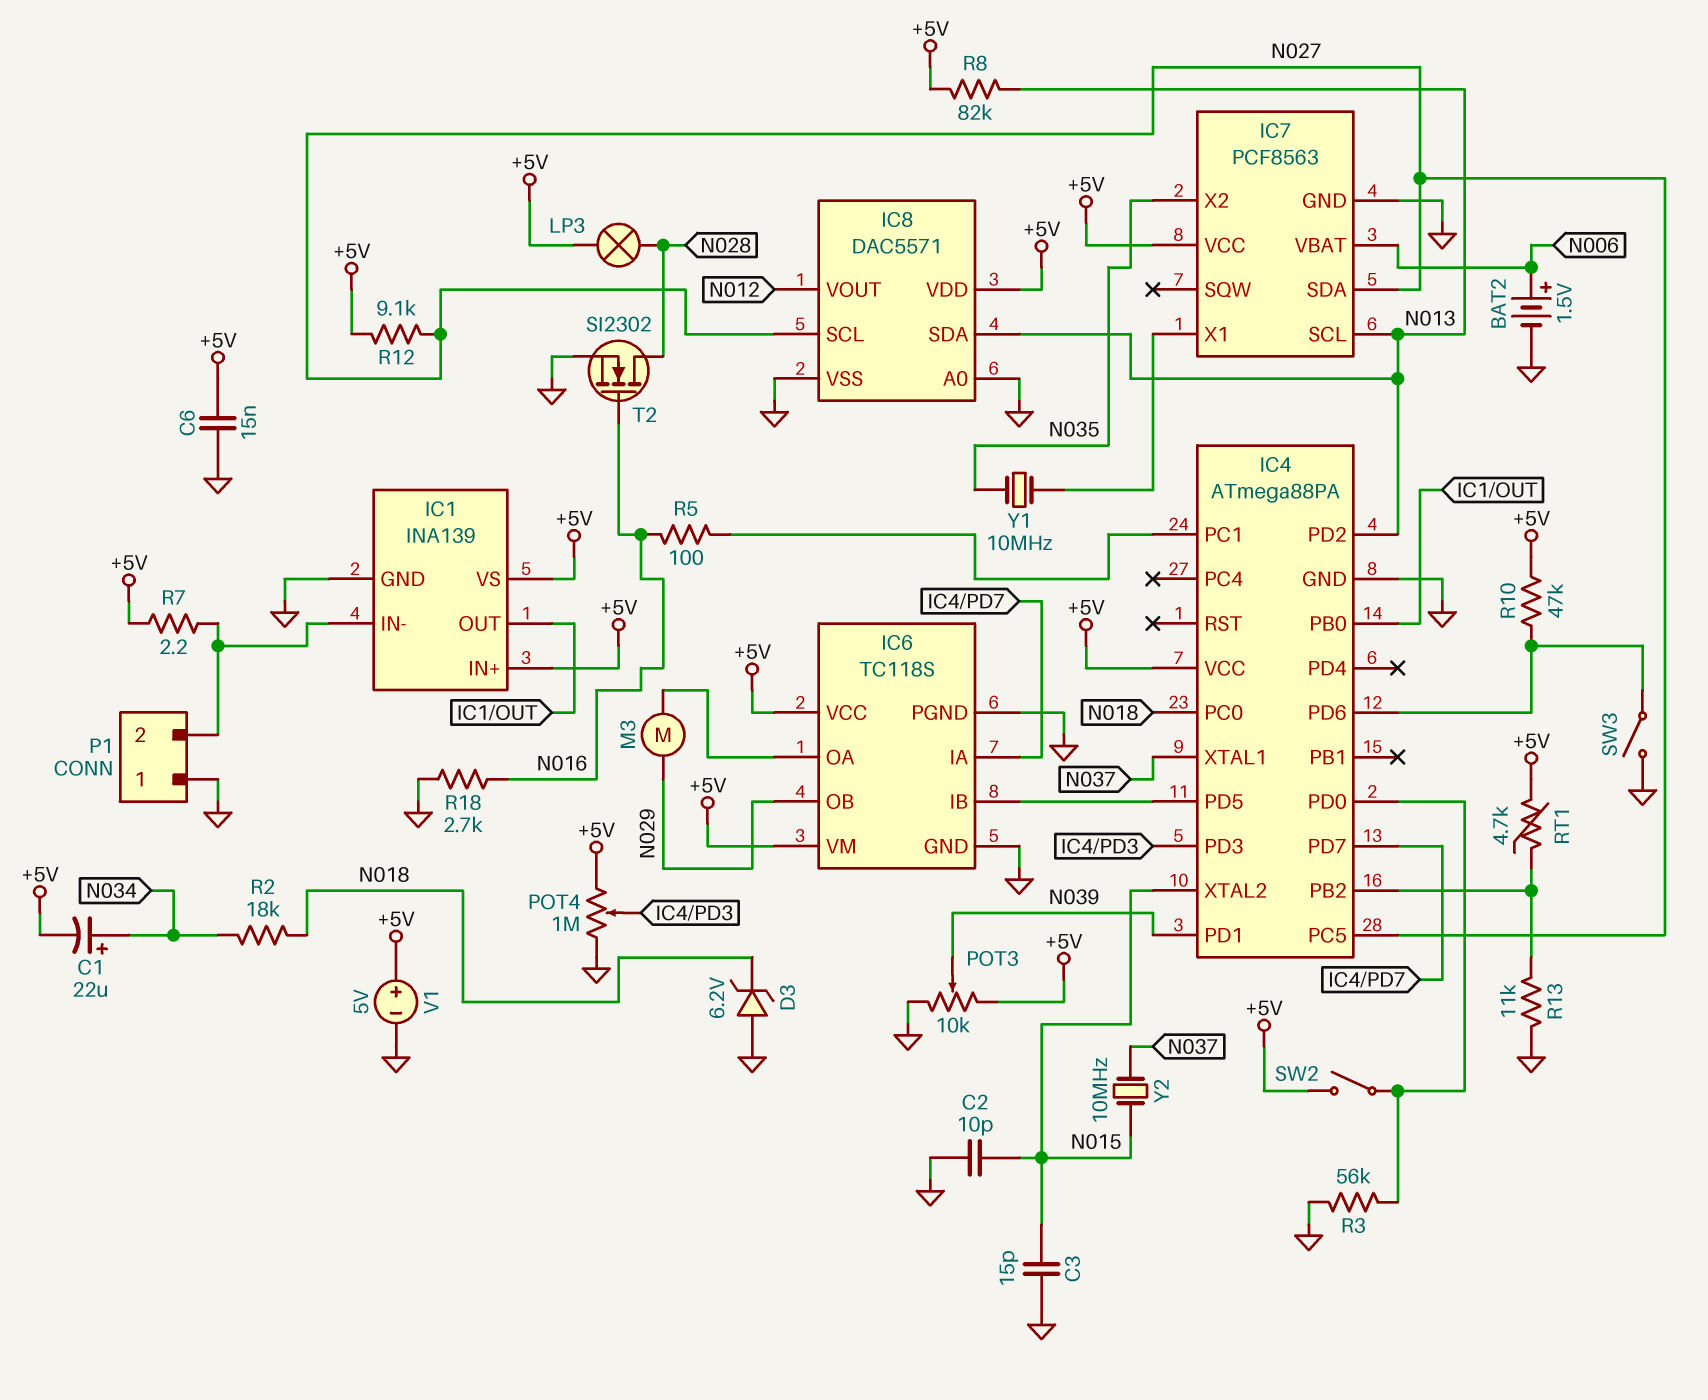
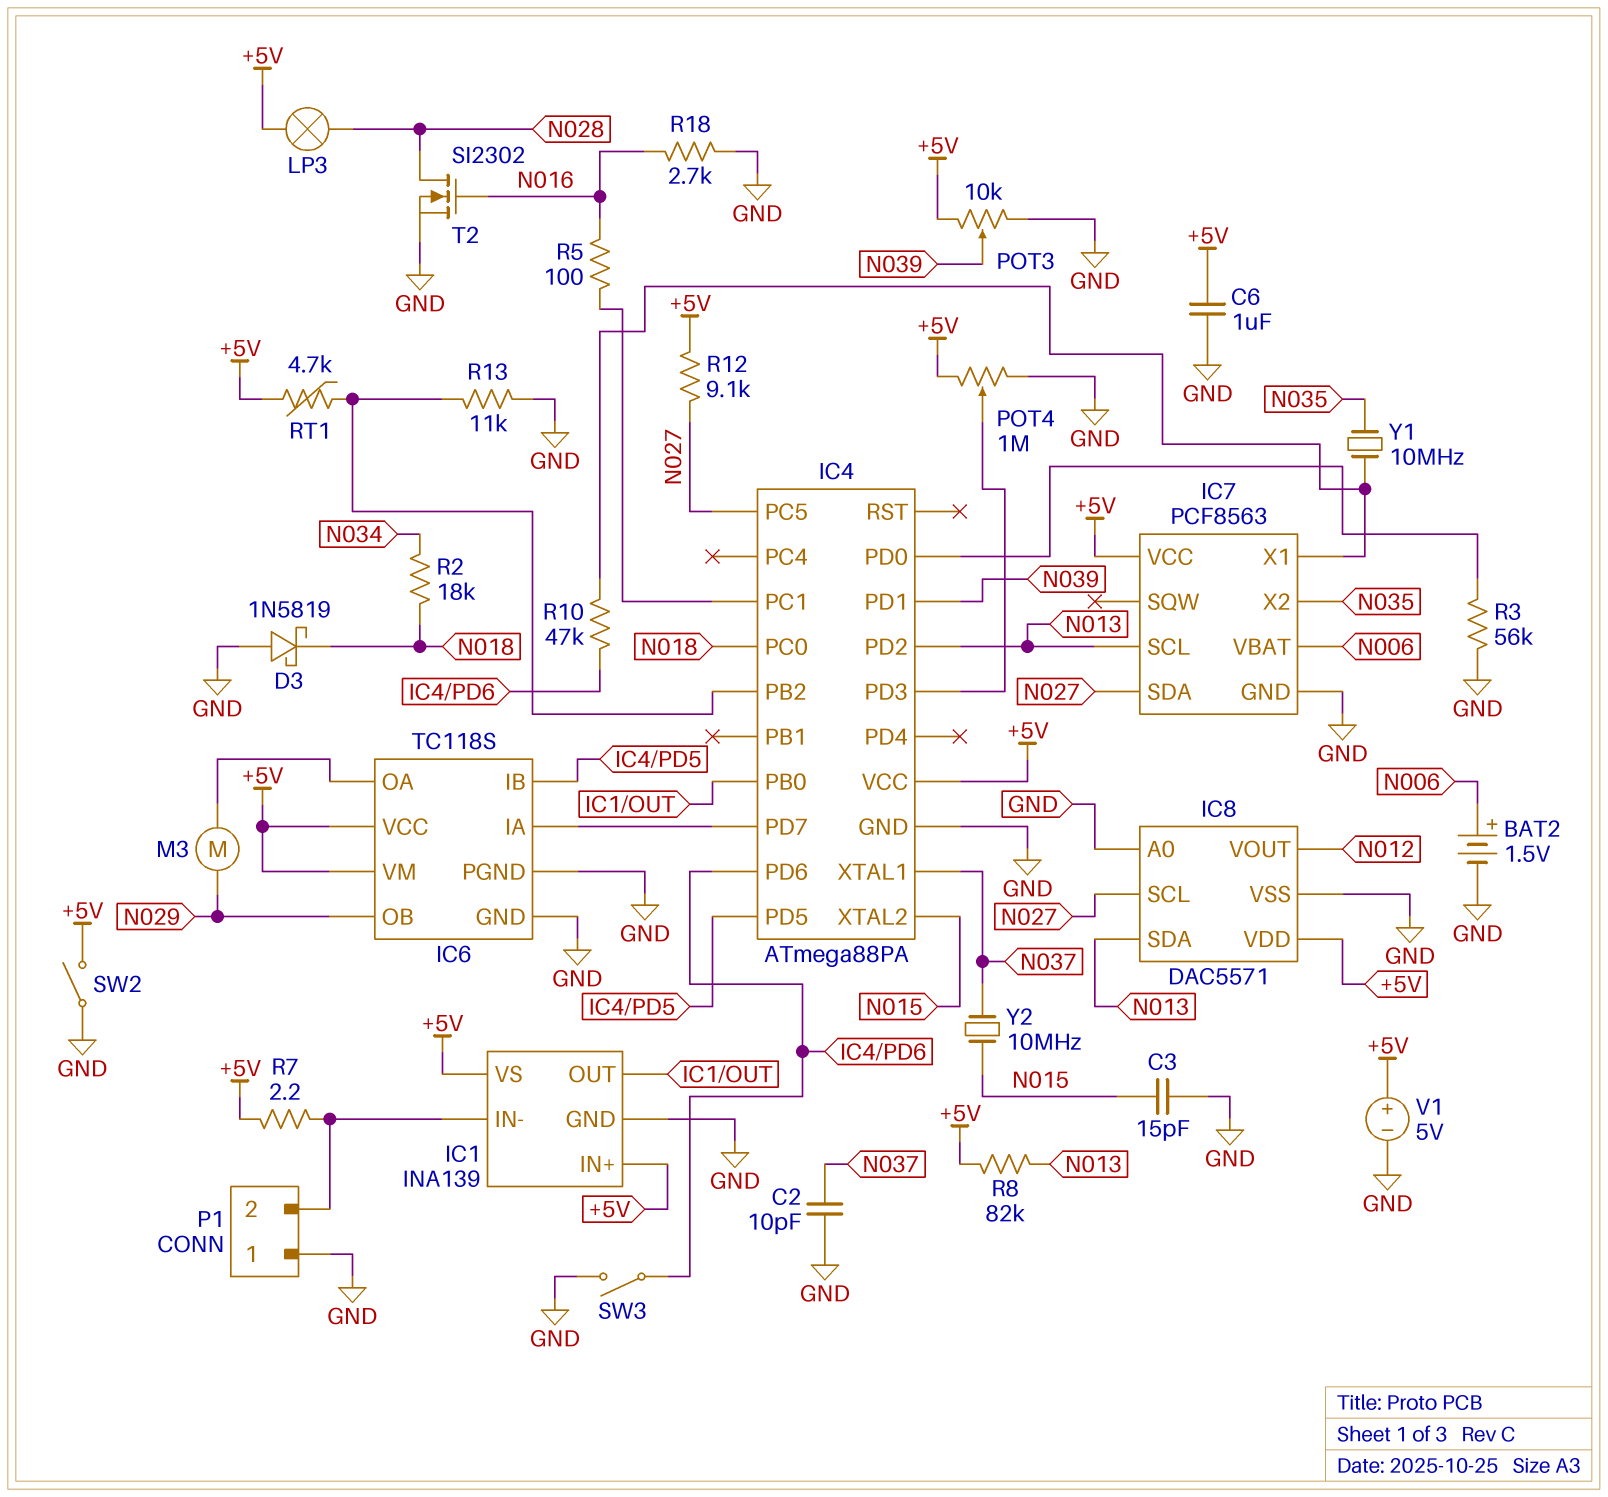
C1: 22uF (plus N034, minus +5V) -> none
C2: 10pF (GND, N015) -> 10pF (GND, N037)
C6: 15nF (+5V, GND) -> 1uF (+5V, GND)
D3: zener 6.2V (A GND, K N018) -> schottky 1N5819 (A GND, K N018)
R10: 47k (+5V, IC4/PD6) -> 47k (IC4/PD6, IC7/X1)
SW2: switch (+5V, IC4/PD0) -> switch (+5V, GND)

